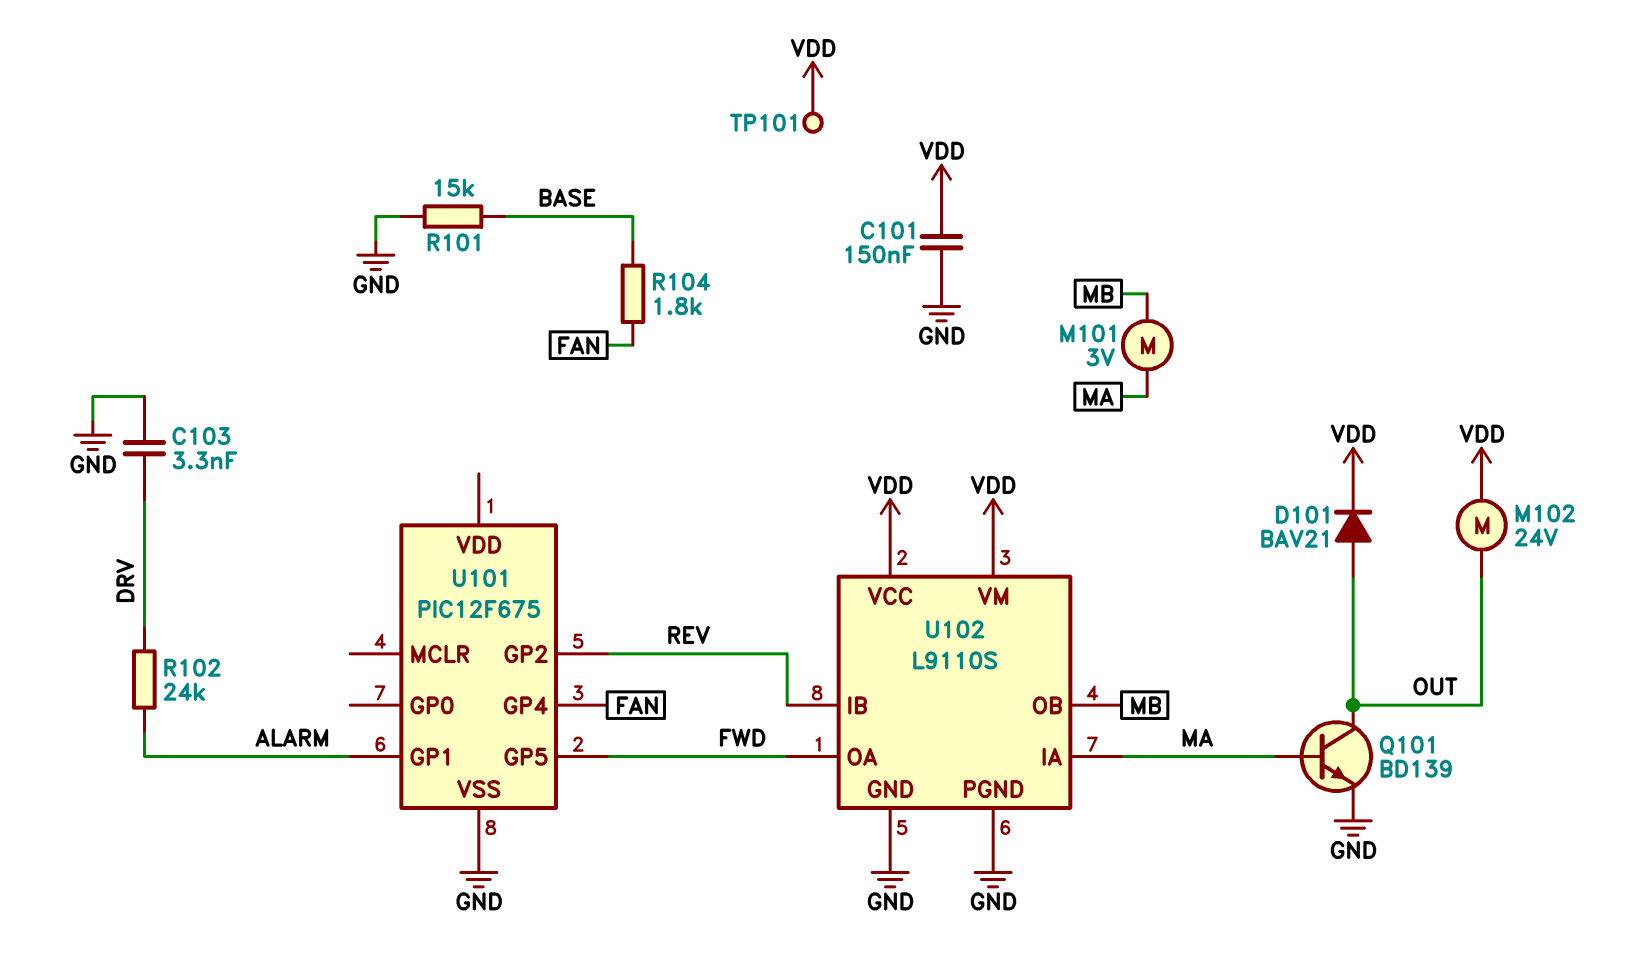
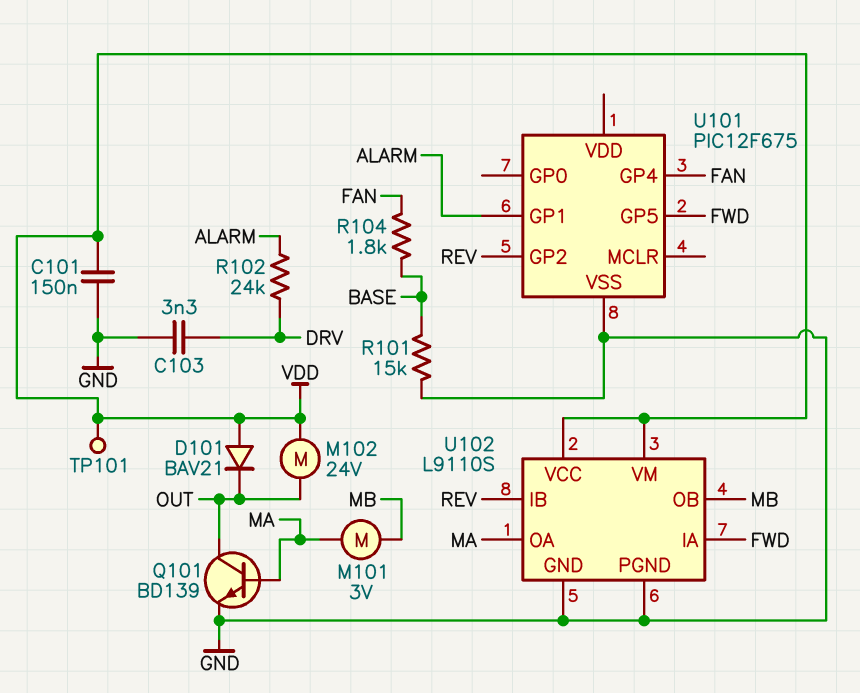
D101: diode BAV21 (A OUT, K VDD) -> diode BAV21 (A VDD, K OUT)
U102 pin IA: MA -> FWD
U102 pin OA: FWD -> MA

